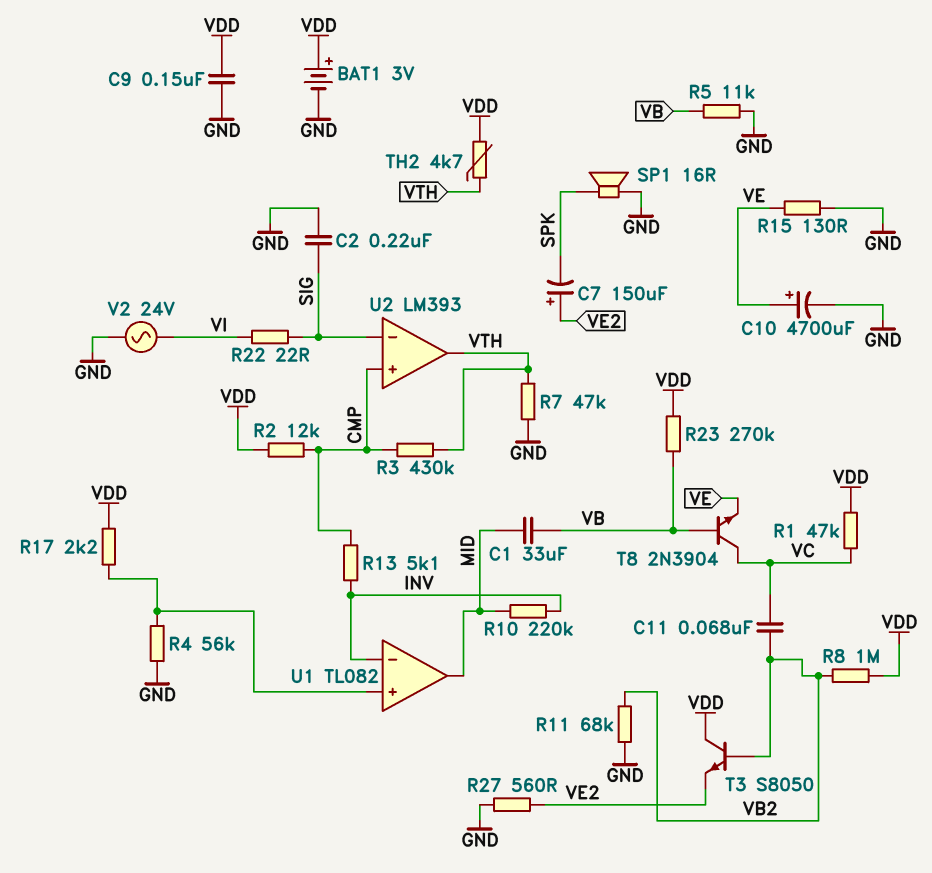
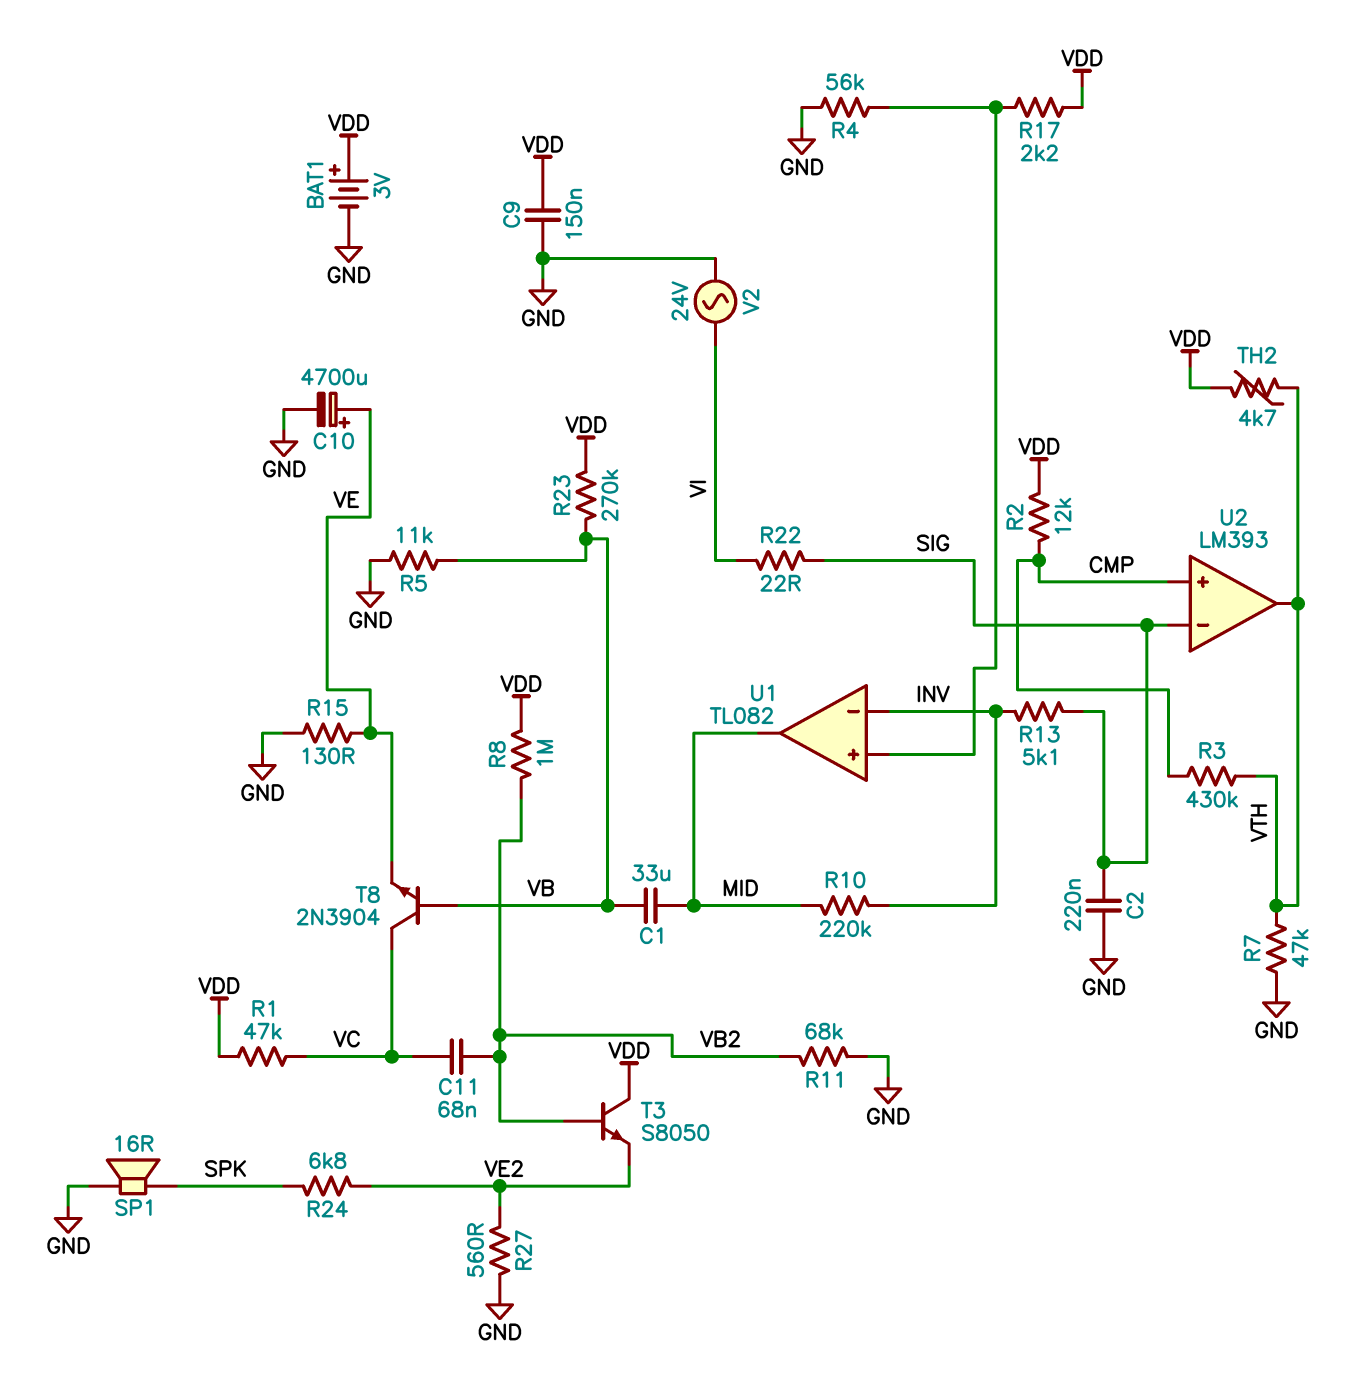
C7: 150uF (plus VE2, minus SPK) -> none
R13: 5.1k (CMP, INV) -> 5.1k (INV, SIG)
R24: none -> 6.8k (SPK, VE2)

